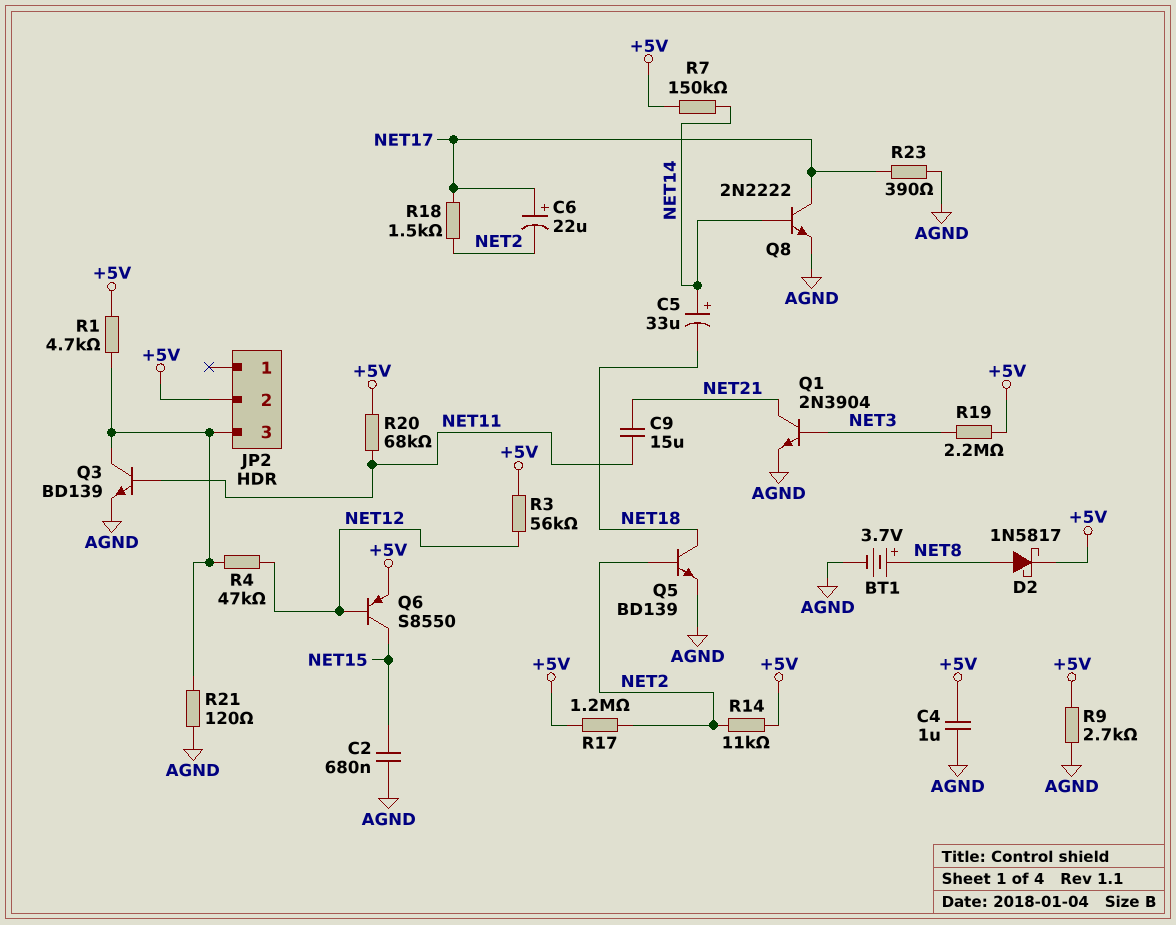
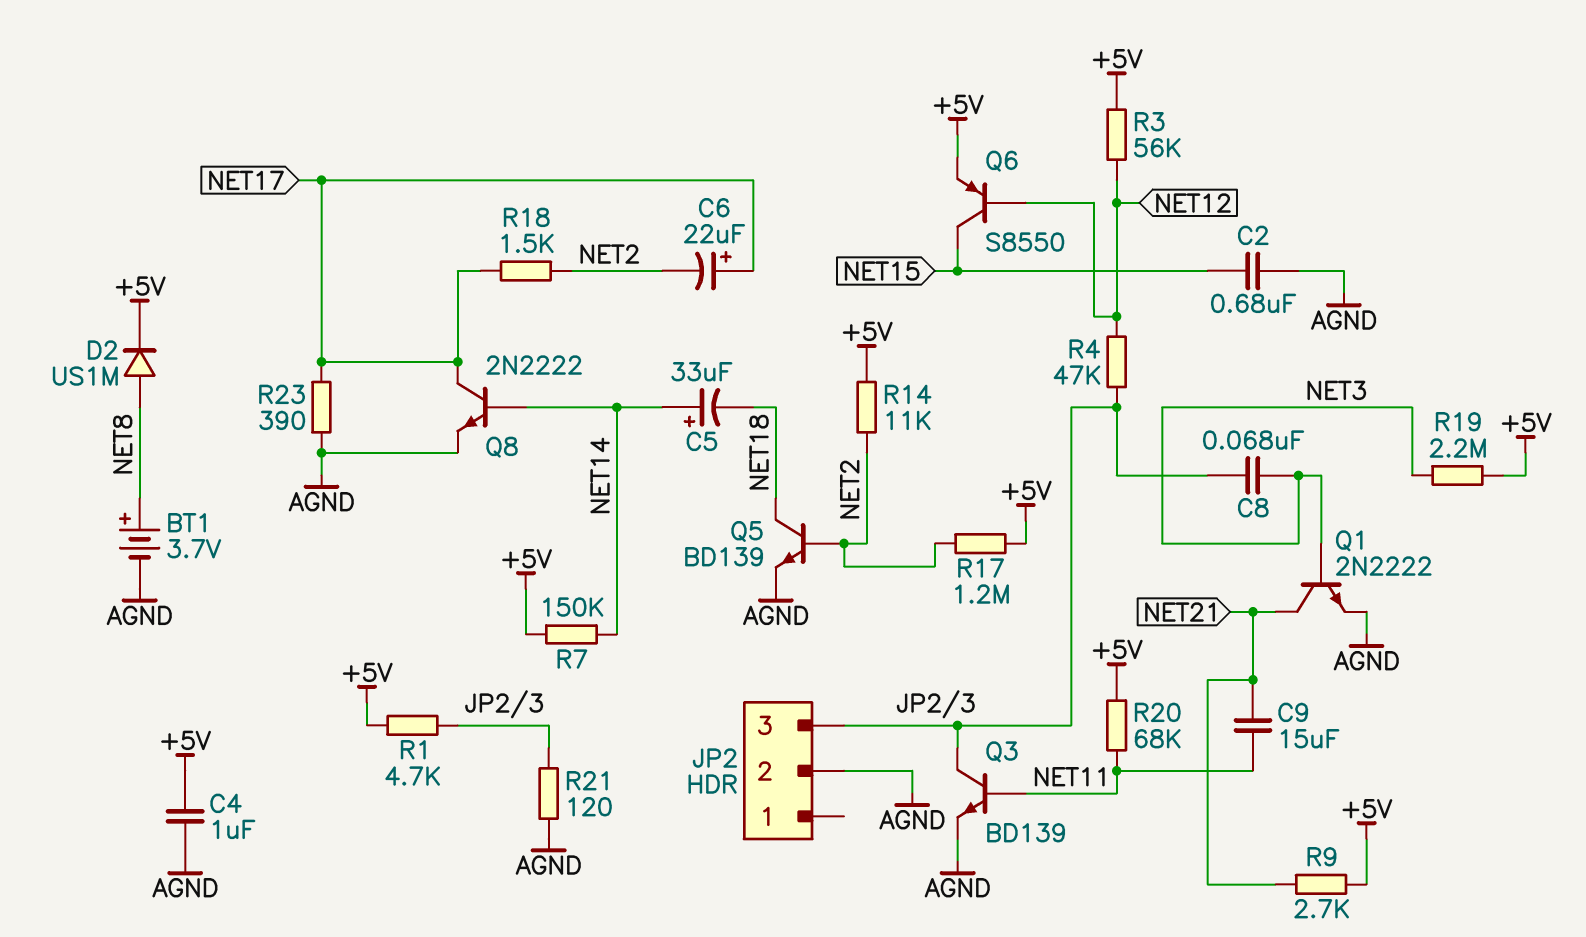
C8: none -> 68nF (JP2/3, NET3)
D2: schottky 1N5817 (A NET8, K +5V) -> diode US1M (A NET8, K +5V)
JP2 pin 2: +5V -> AGND
Q1: NPN 2N3904 (B NET3, C NET21, E AGND) -> NPN 2N2222 (B NET3, C NET21, E AGND)
R9: 2.7k (+5V, AGND) -> 2.7k (+5V, NET21)

